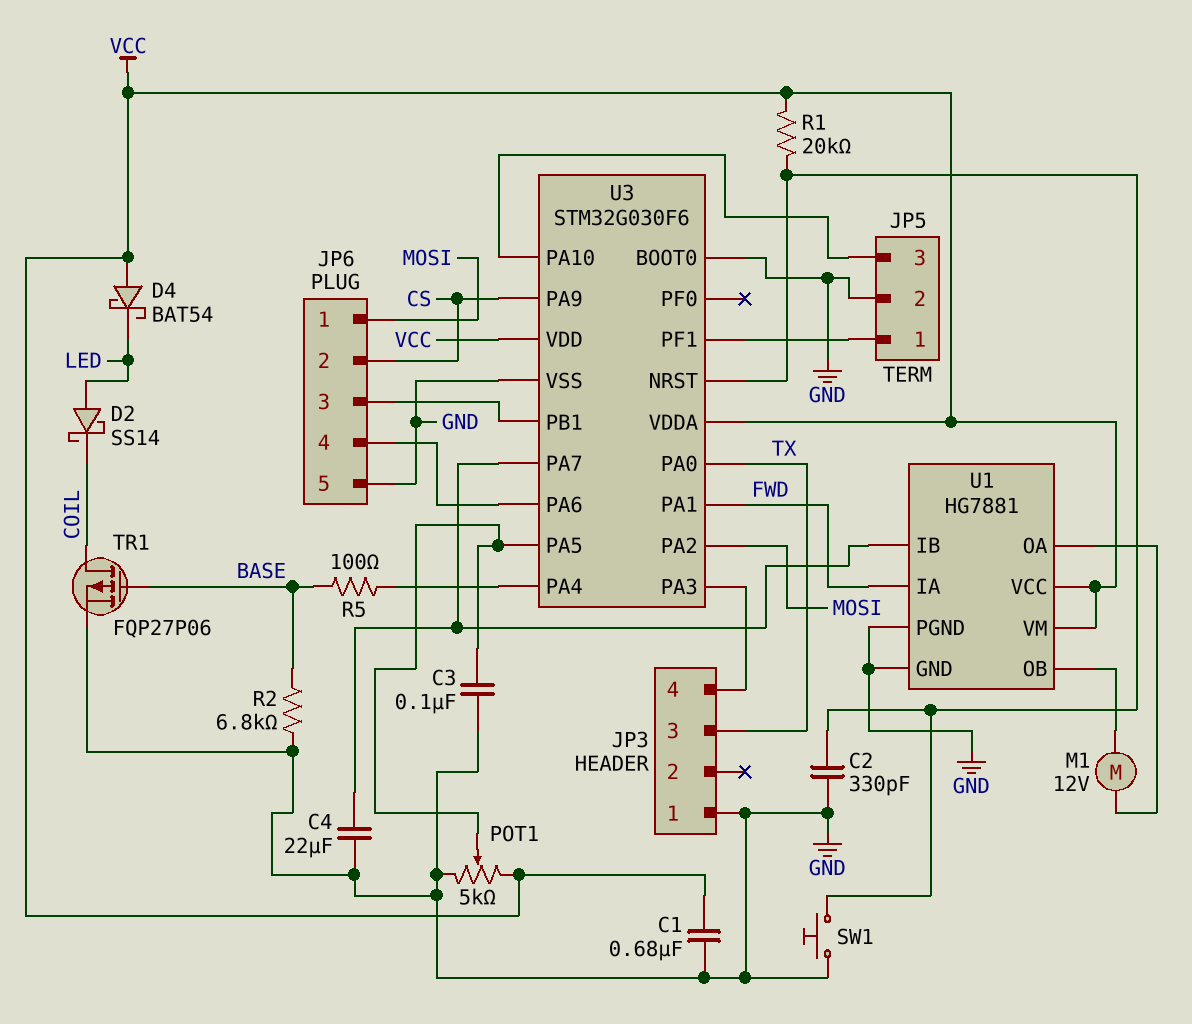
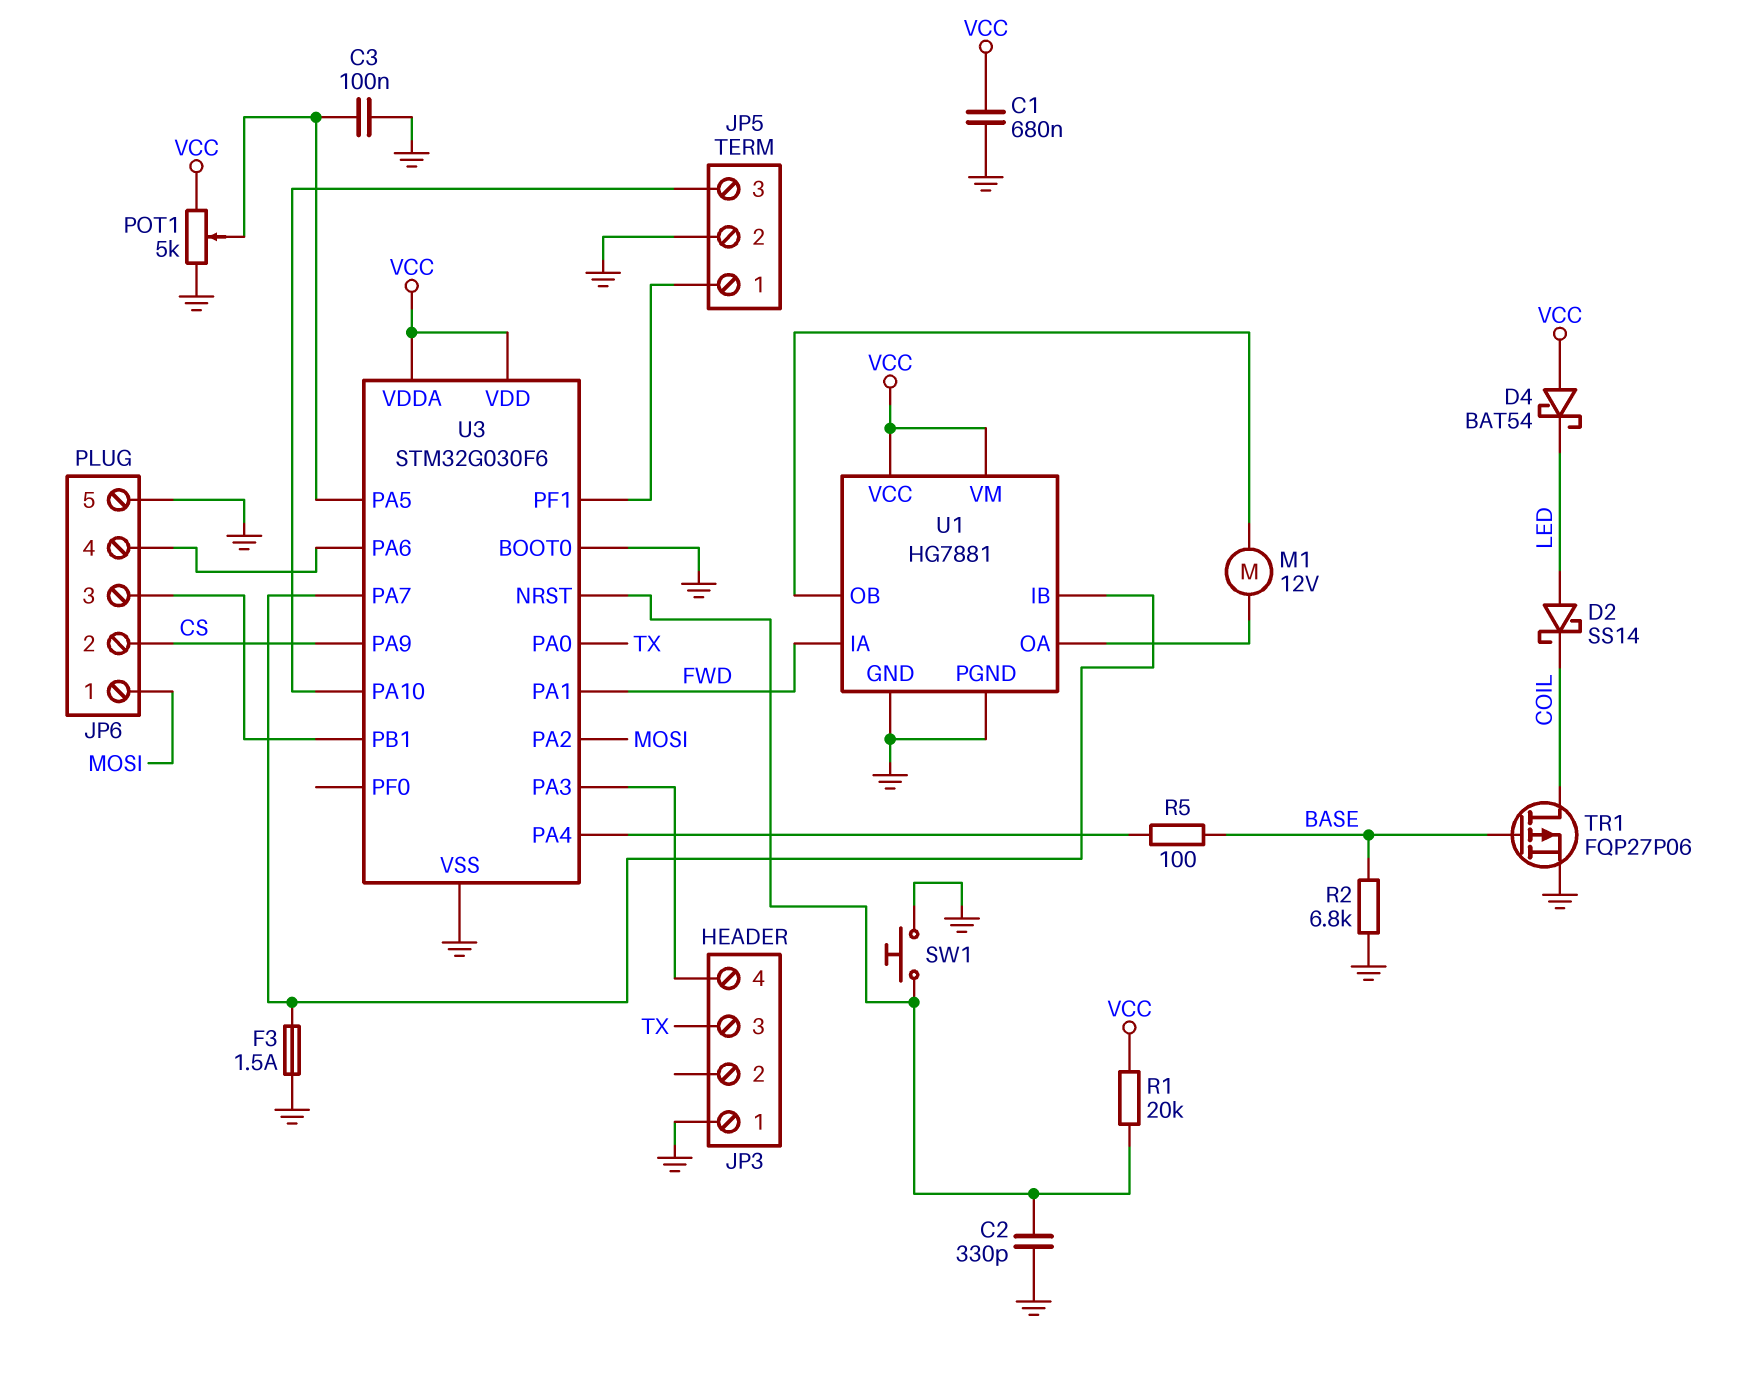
C4: 22uF (GND, U1/IB) -> none
F3: none -> 1.5A (GND, U1/IB)

